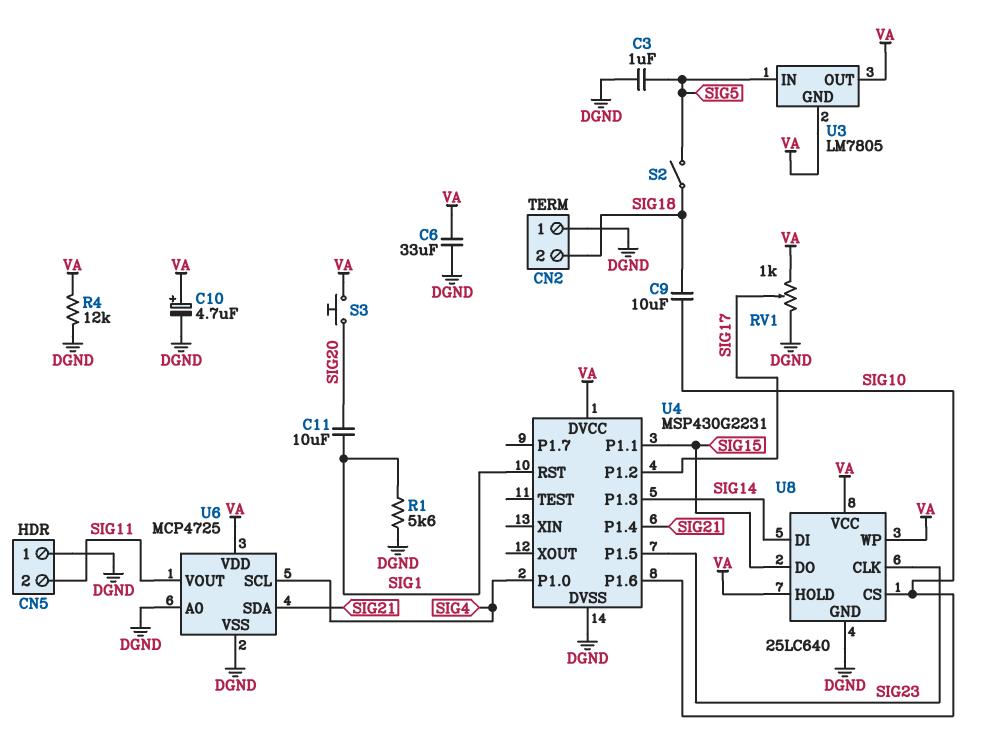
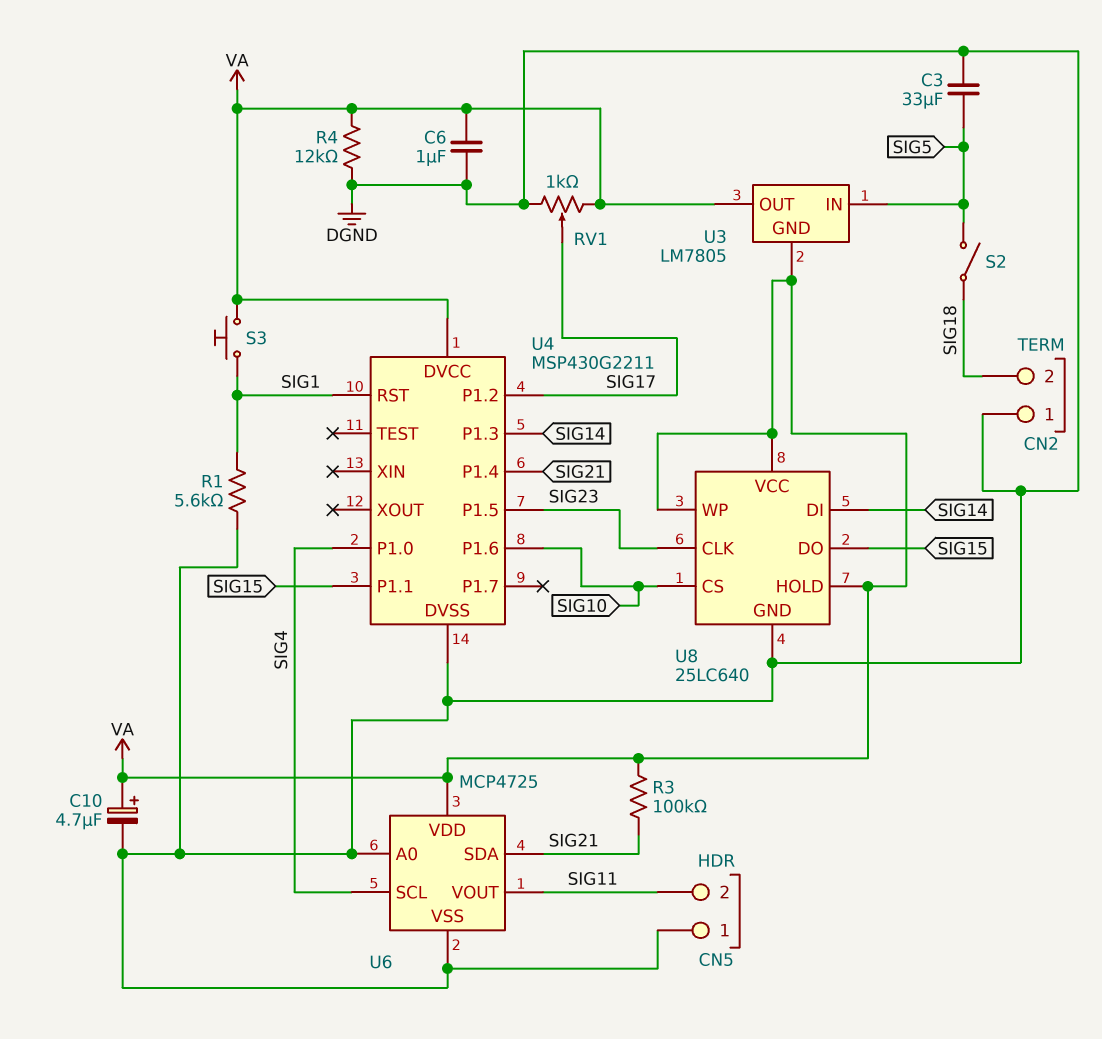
C3: 1uF (DGND, SIG5) -> 33uF (DGND, SIG5)
C6: 33uF (DGND, VA) -> 1uF (DGND, VA)
C9: 10uF (SIG10, SIG18) -> none
C11: 10uF (SIG1, SIG20) -> none
R3: none -> 100k (SIG21, VA)
S3: button (SIG20, VA) -> button (SIG1, VA)
U4: MSP430G2231 -> MSP430G2211

